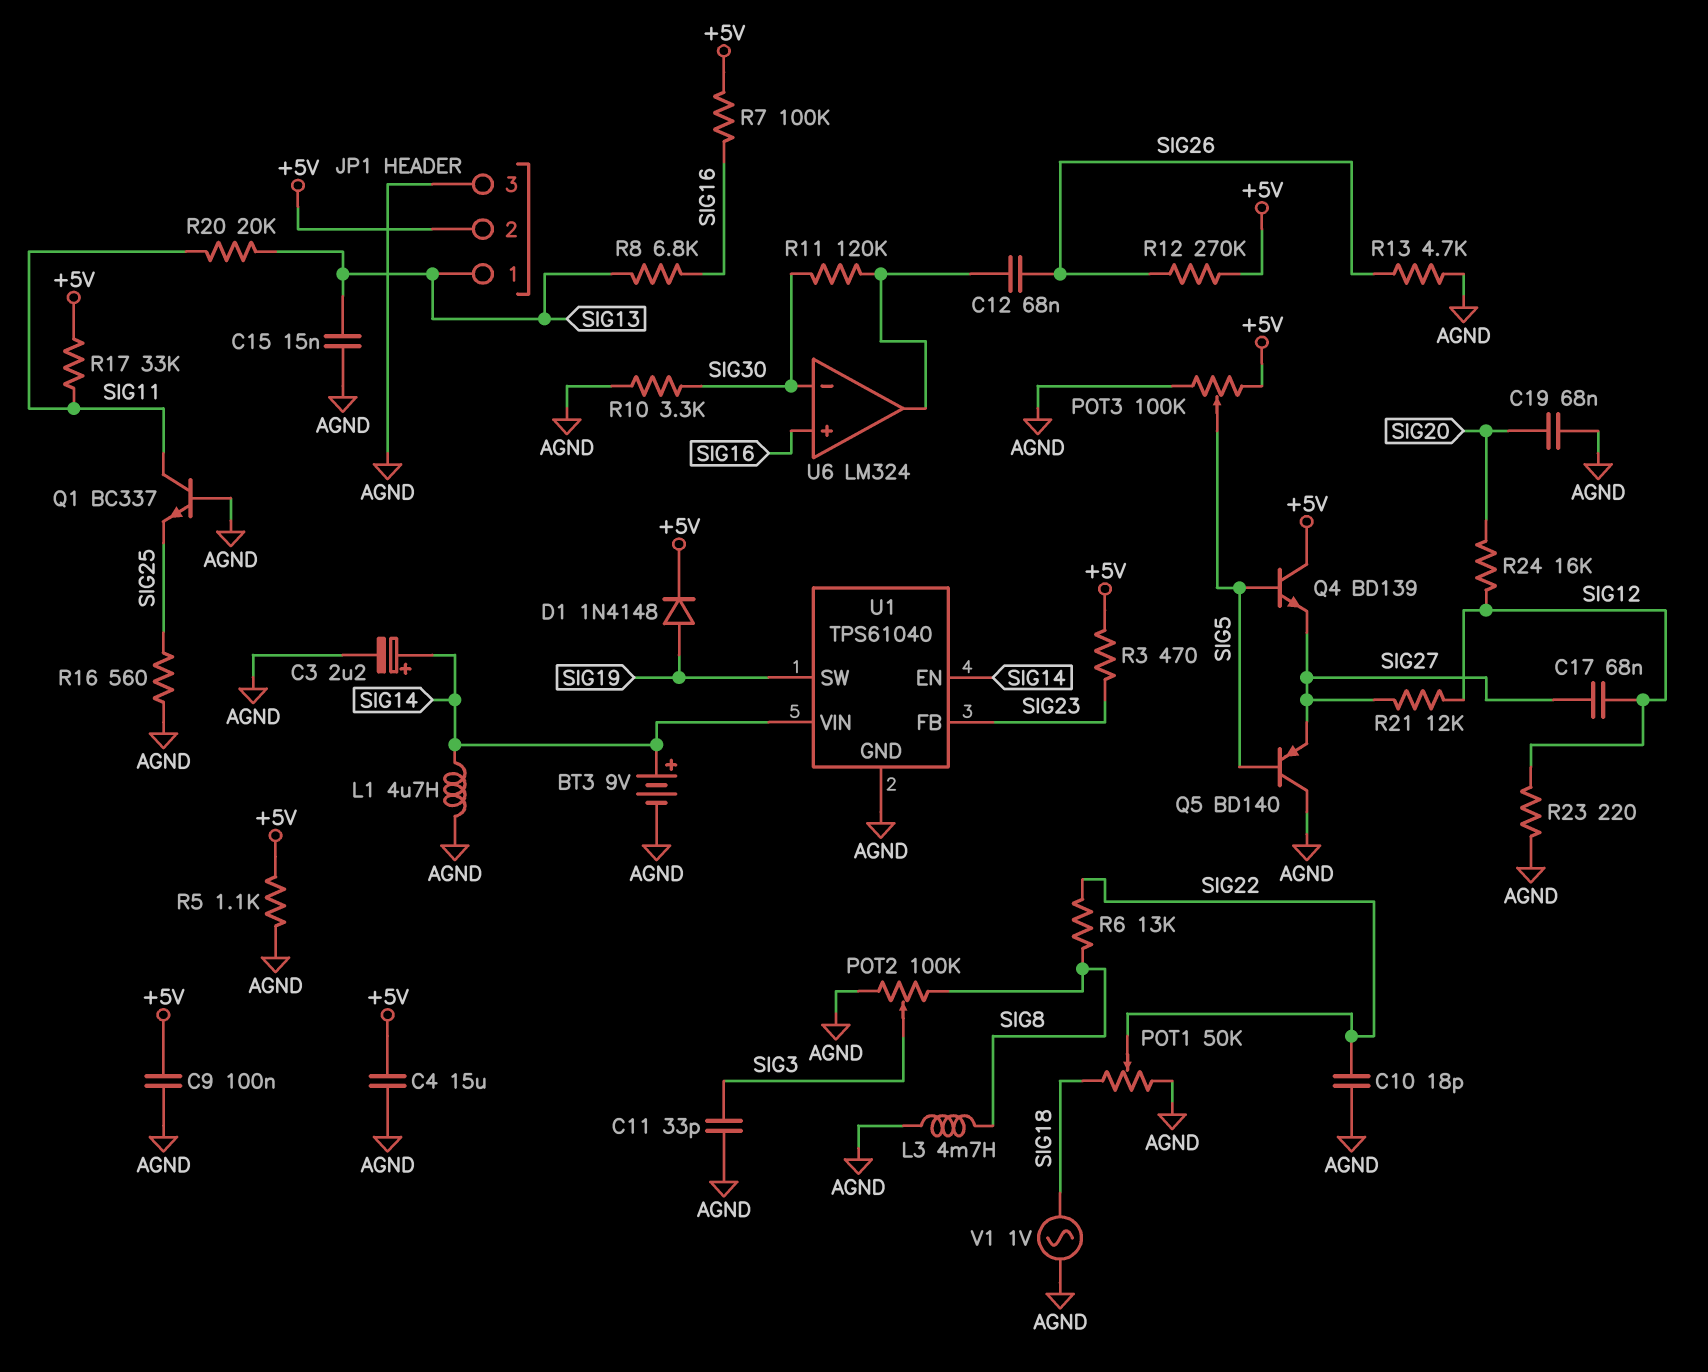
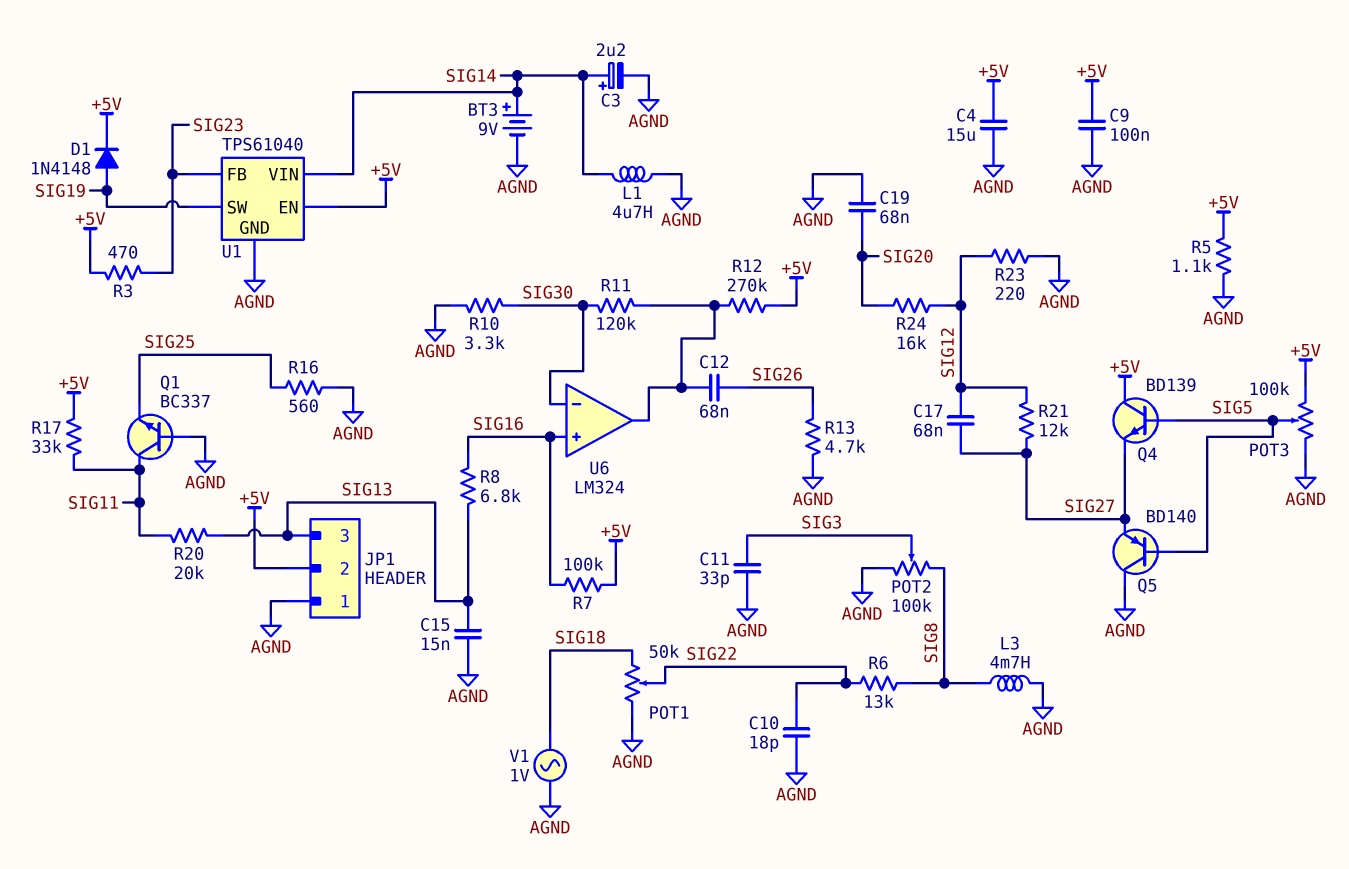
JP1 pin 1: SIG13 -> AGND
JP1 pin 3: AGND -> SIG13
R12: 270k (+5V, SIG26) -> 270k (+5V, U6/out)
U1 pin EN: SIG14 -> +5V

